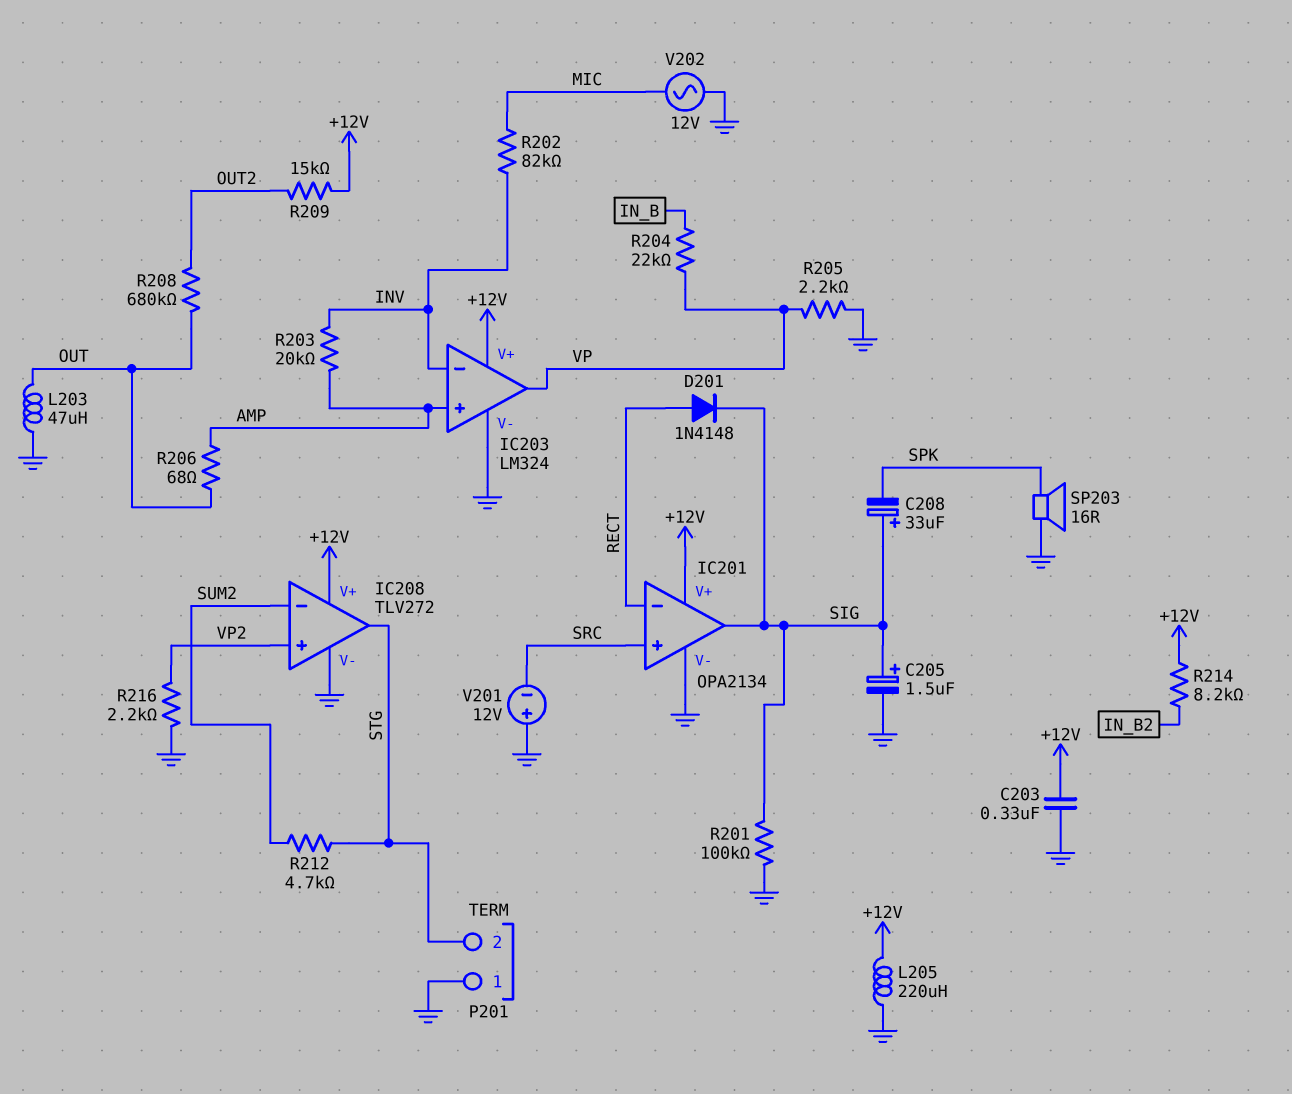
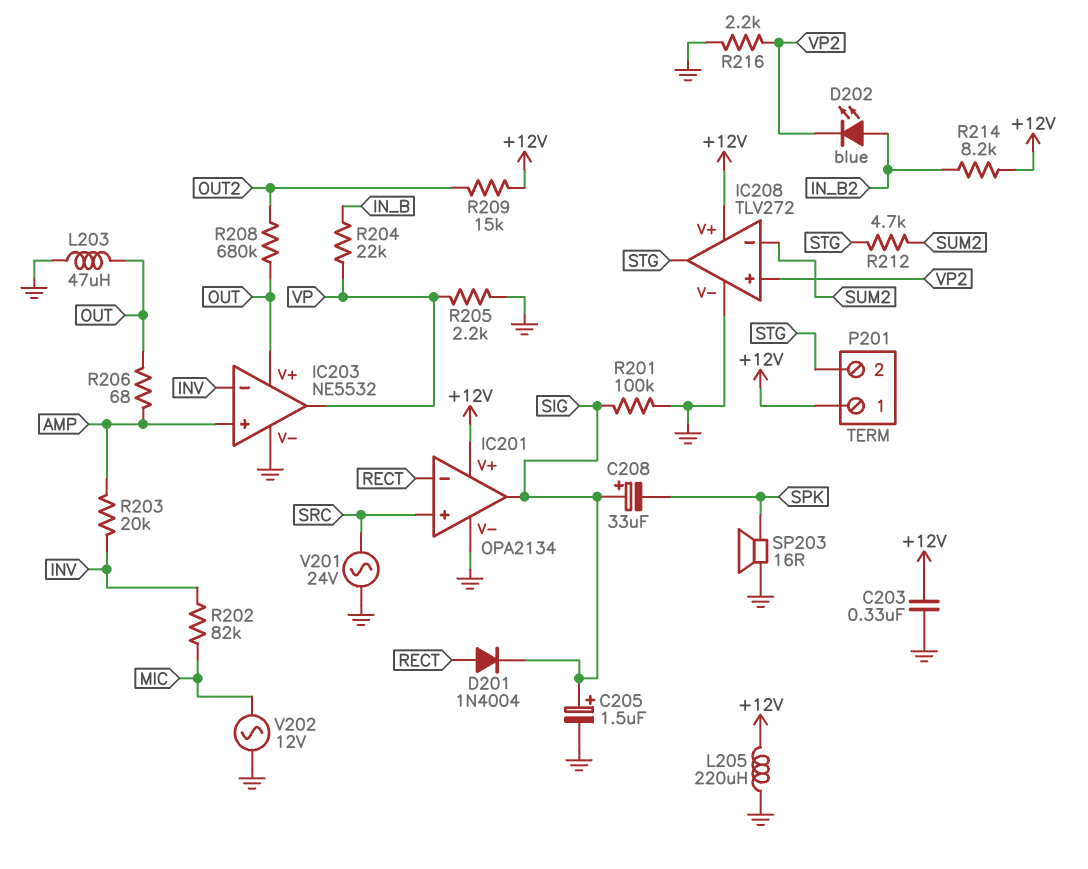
D201: diode 1N4148 (A RECT, K SIG) -> diode 1N4004 (A RECT, K SIG)
D202: none -> LED blue (A IN_B2, K VP2)
IC203: LM324 -> NE5532
IC203 pin V+: +12V -> OUT
P201 pin 1: GND -> +12V
V201: 12V (plus GND, minus SRC) -> AC 24V (GND, SRC)

